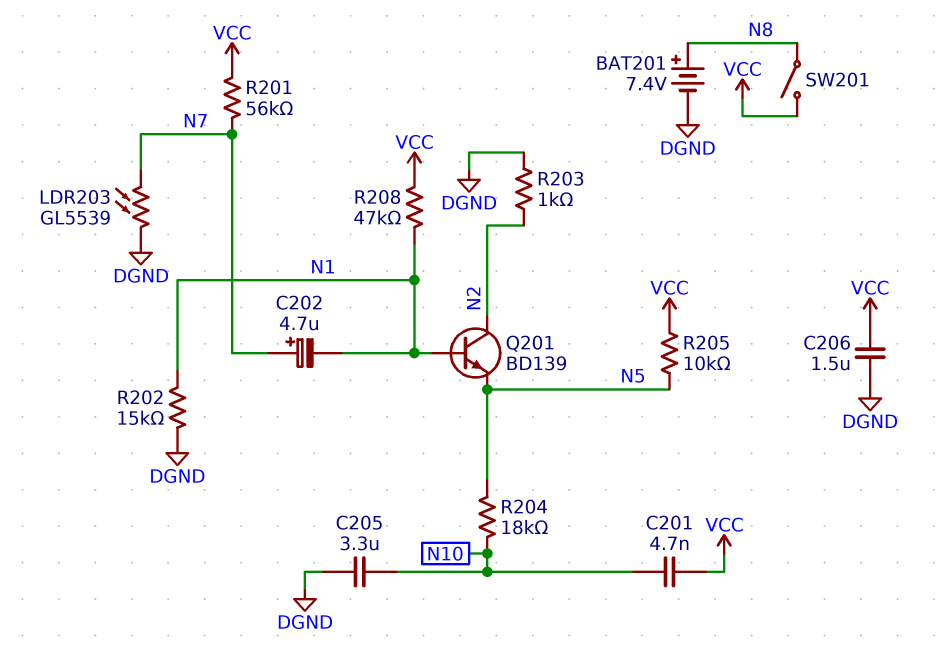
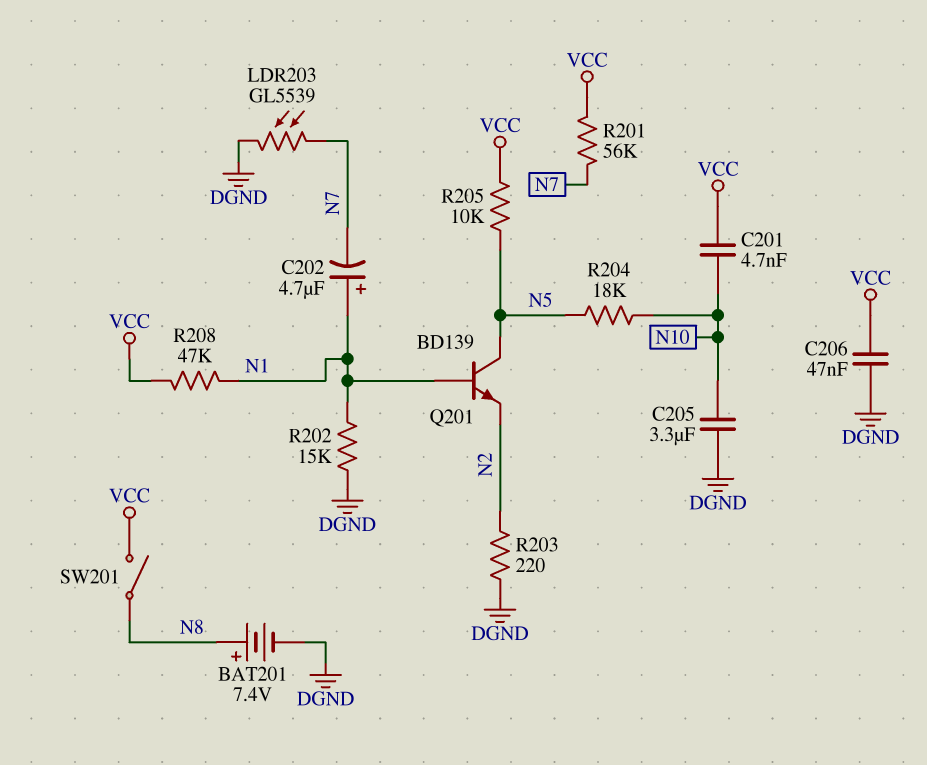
C202: 4.7uF (plus N7, minus N1) -> 4.7uF (plus N1, minus N7)
C206: 1.5uF (DGND, VCC) -> 47nF (DGND, VCC)
Q201: NPN BD139 (B N1, C N2, E N5) -> NPN BD139 (B N1, C N5, E N2)
R203: 1k (DGND, N2) -> 220 (DGND, N2)

